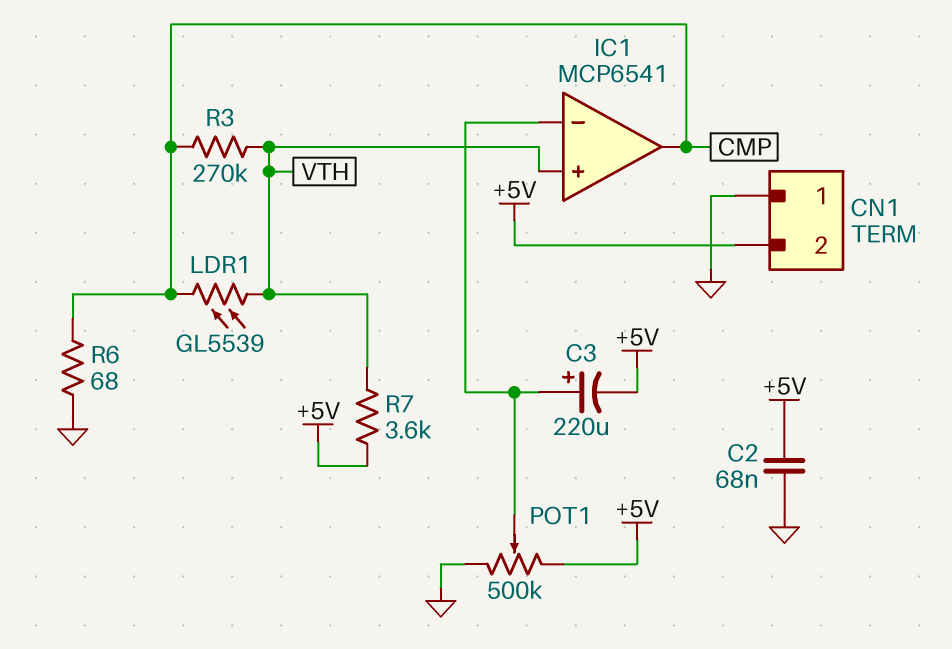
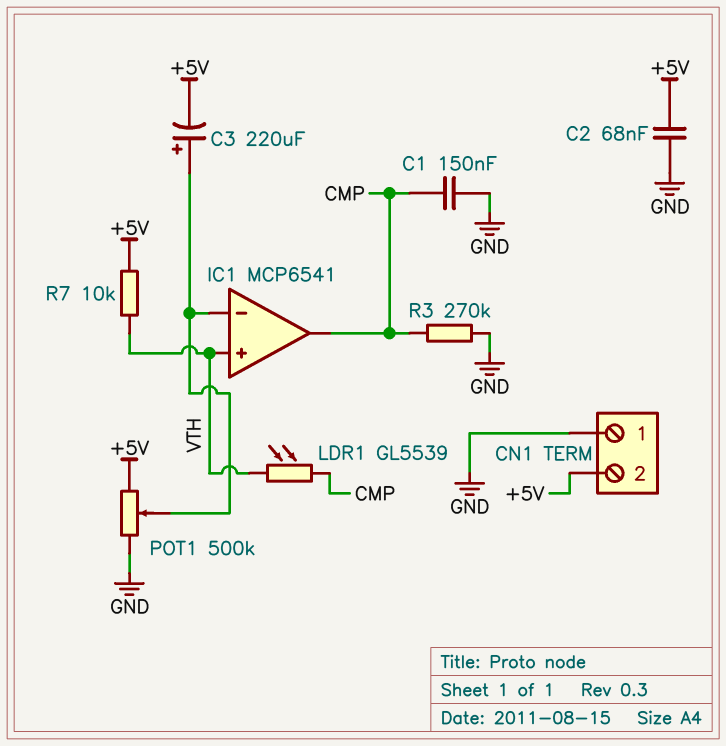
C1: none -> 150nF (CMP, GND)
R3: 270k (CMP, VTH) -> 270k (CMP, GND)
R6: 68 (CMP, GND) -> none
R7: 3.6k (+5V, VTH) -> 10k (+5V, VTH)

